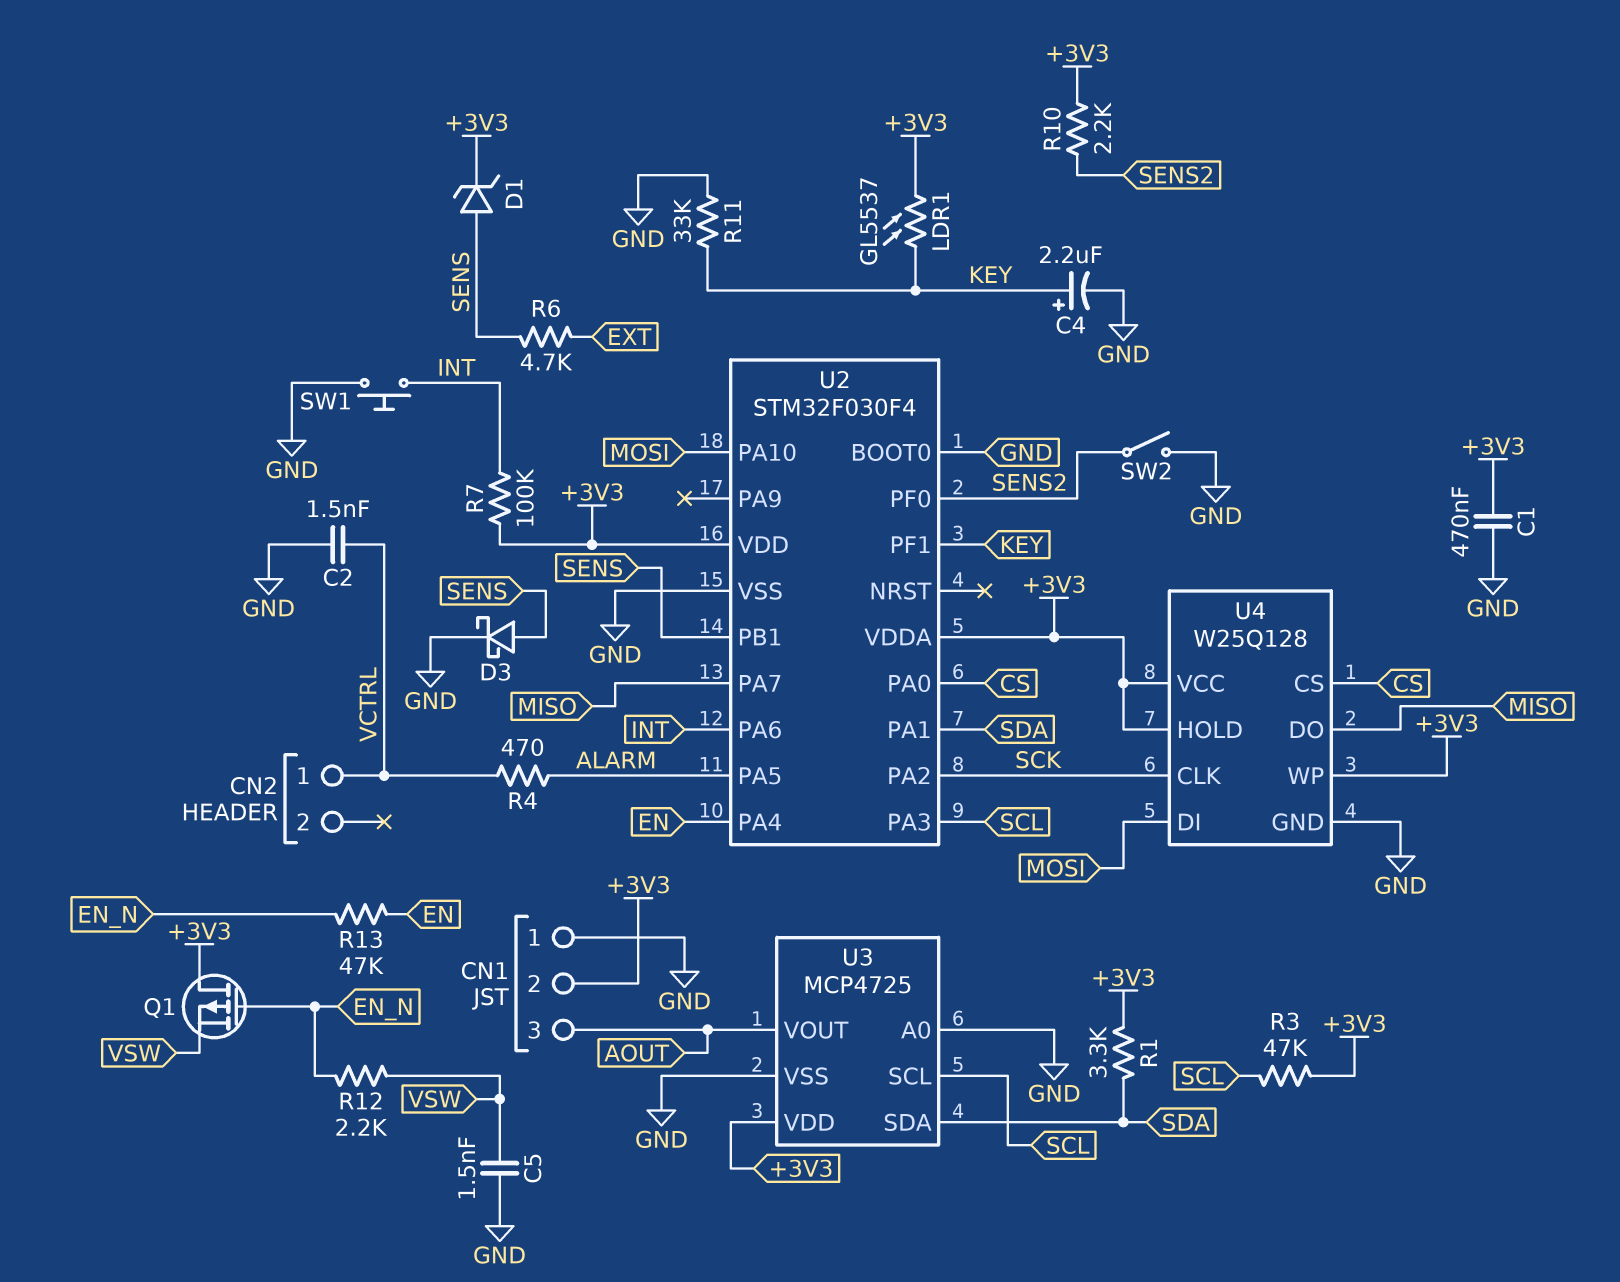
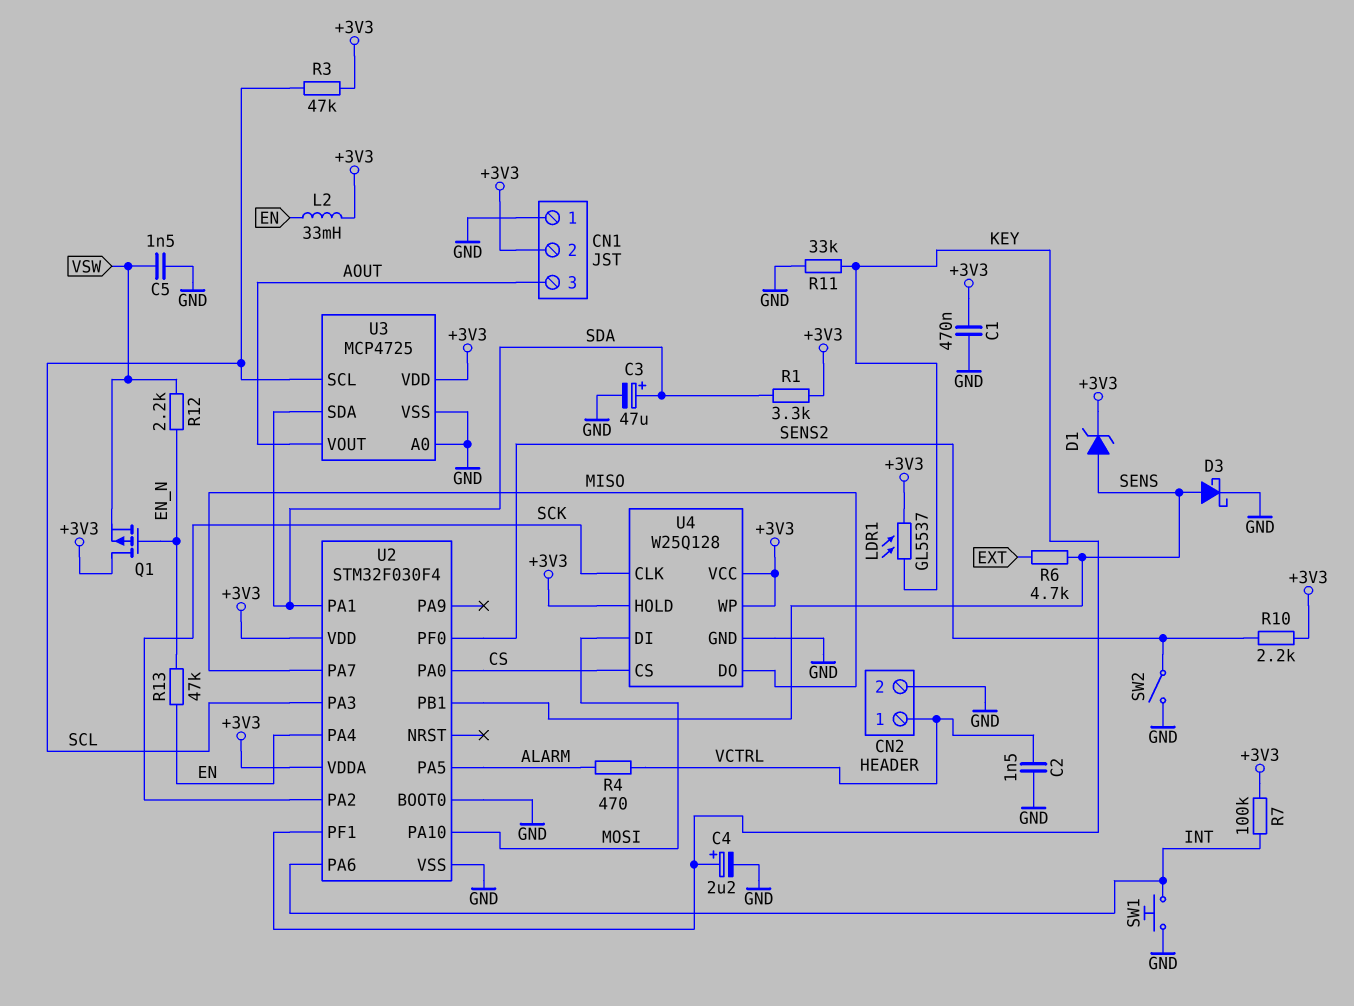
C3: none -> 47uF (plus SDA, minus GND)
CN2 pin 2: none -> GND
L2: none -> 33mH (+3V3, EN)

